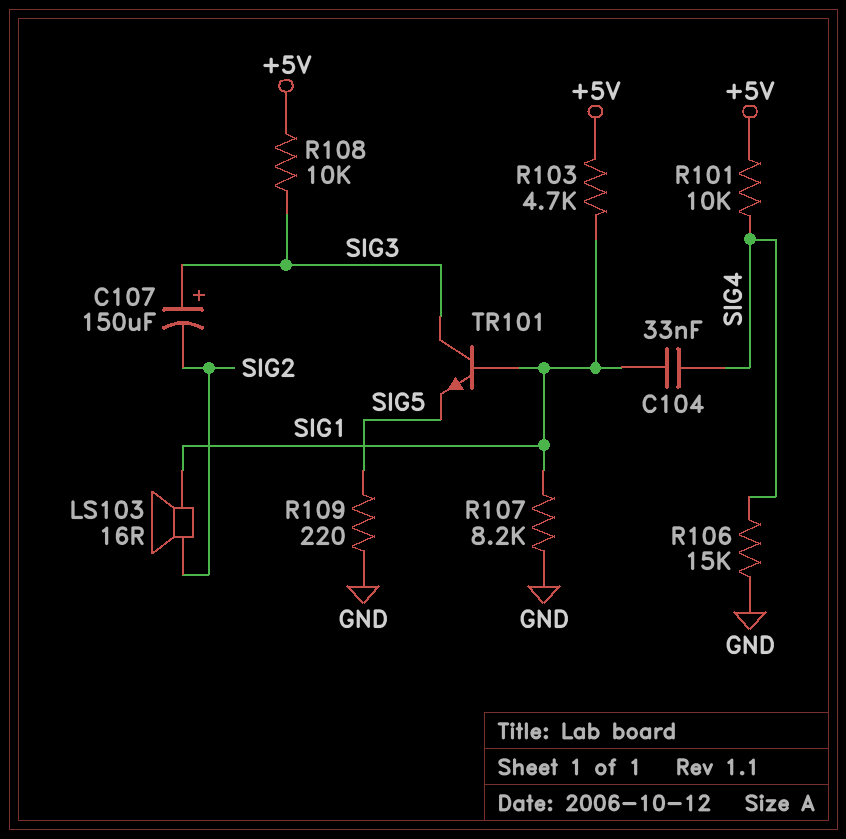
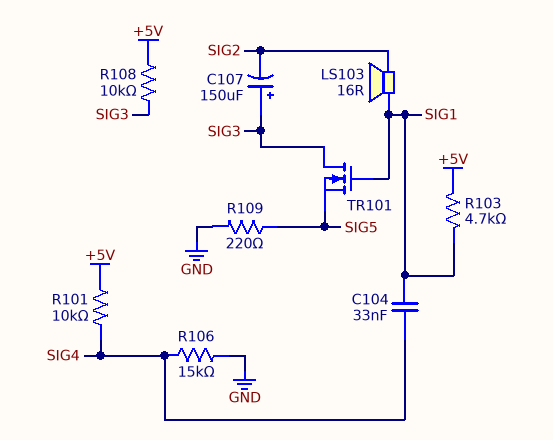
R107: 8.2k (GND, SIG1) -> none
TR101: NPN (B SIG1, C SIG3, E SIG5) -> NMOS (G SIG1, D SIG3, S SIG5)

